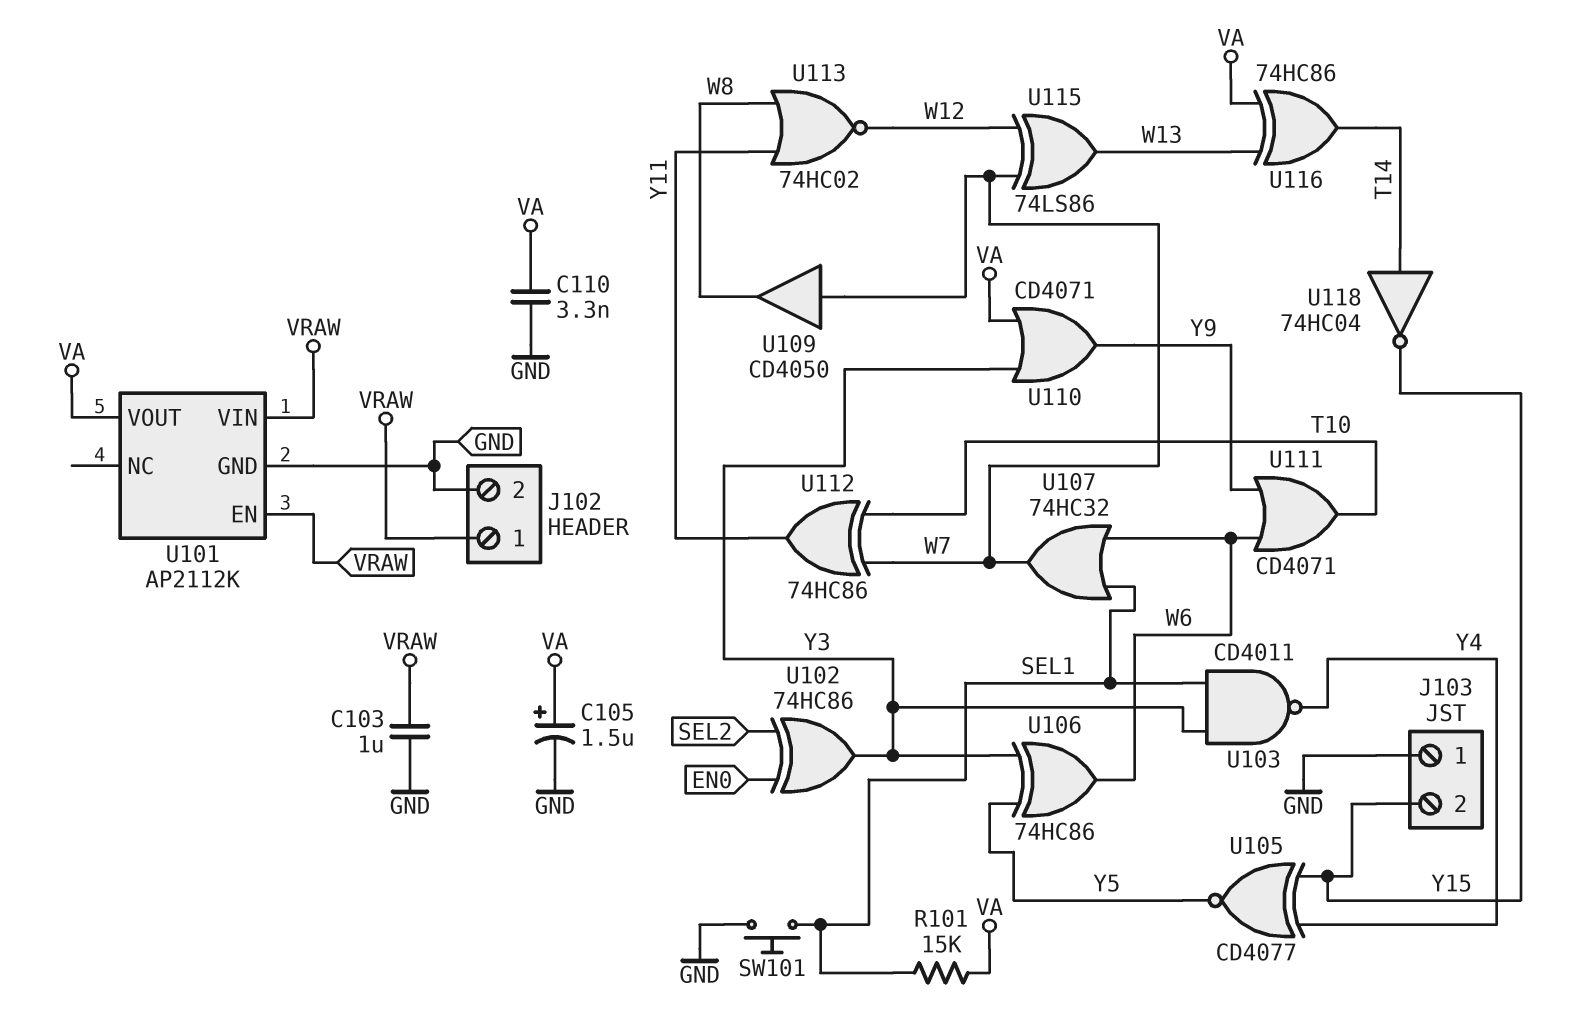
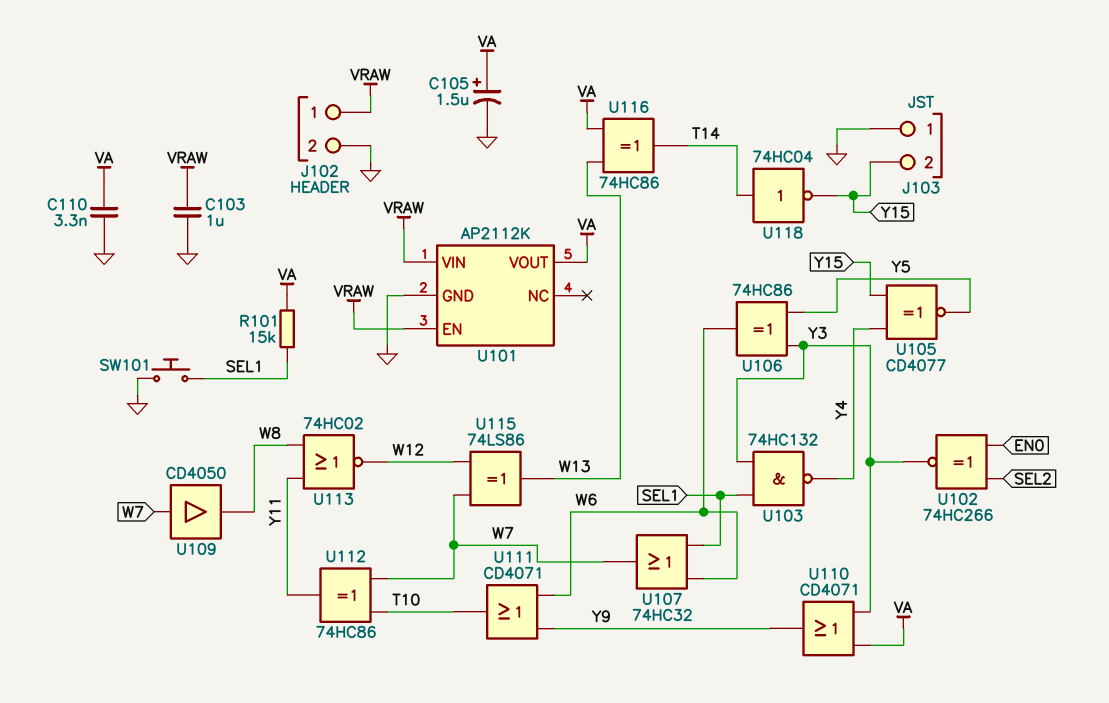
U102: XOR 74HC86 (in EN0, in SEL2, out Y3) -> XNOR 74HC266 (in EN0, in SEL2, out Y3)
U103: NAND CD4011 (in SEL1, in Y3, out Y4) -> NAND 74HC132 (in SEL1, in Y3, out Y4)

